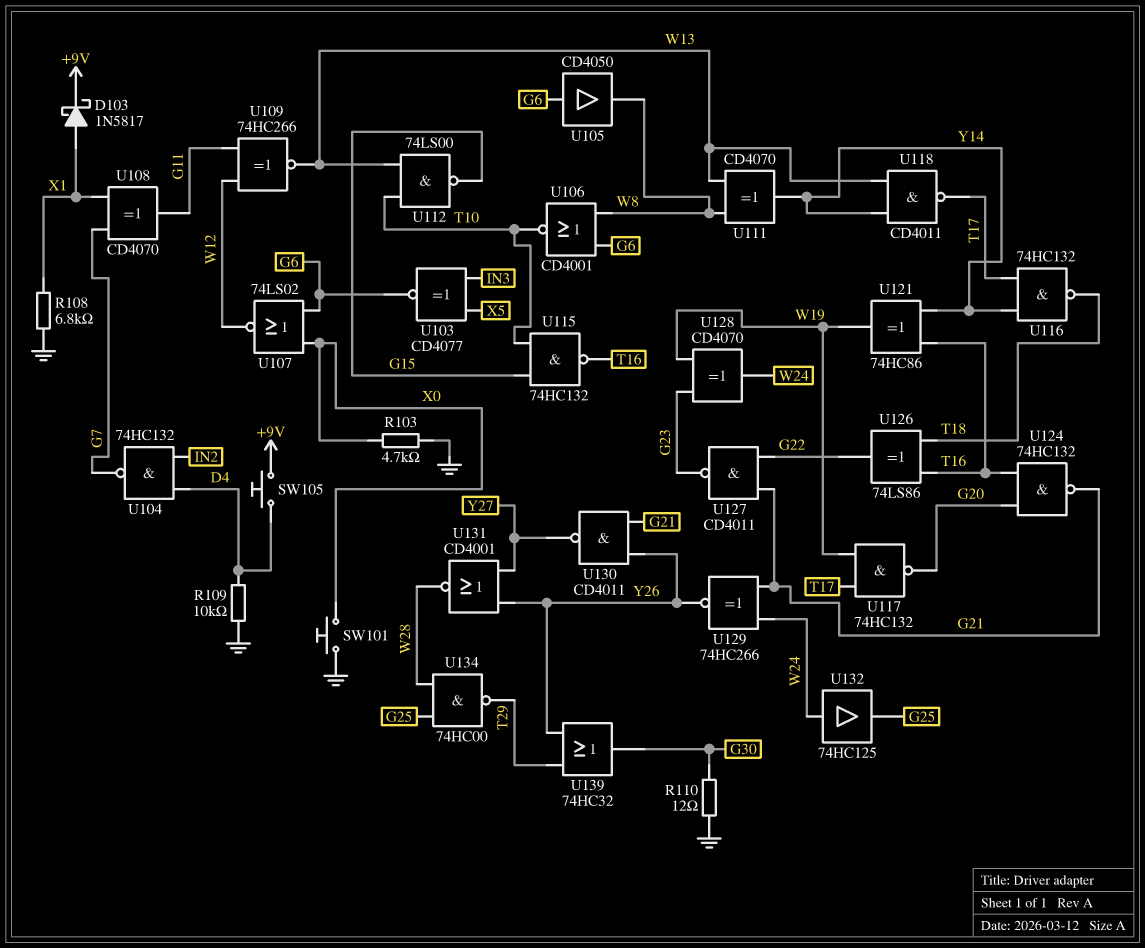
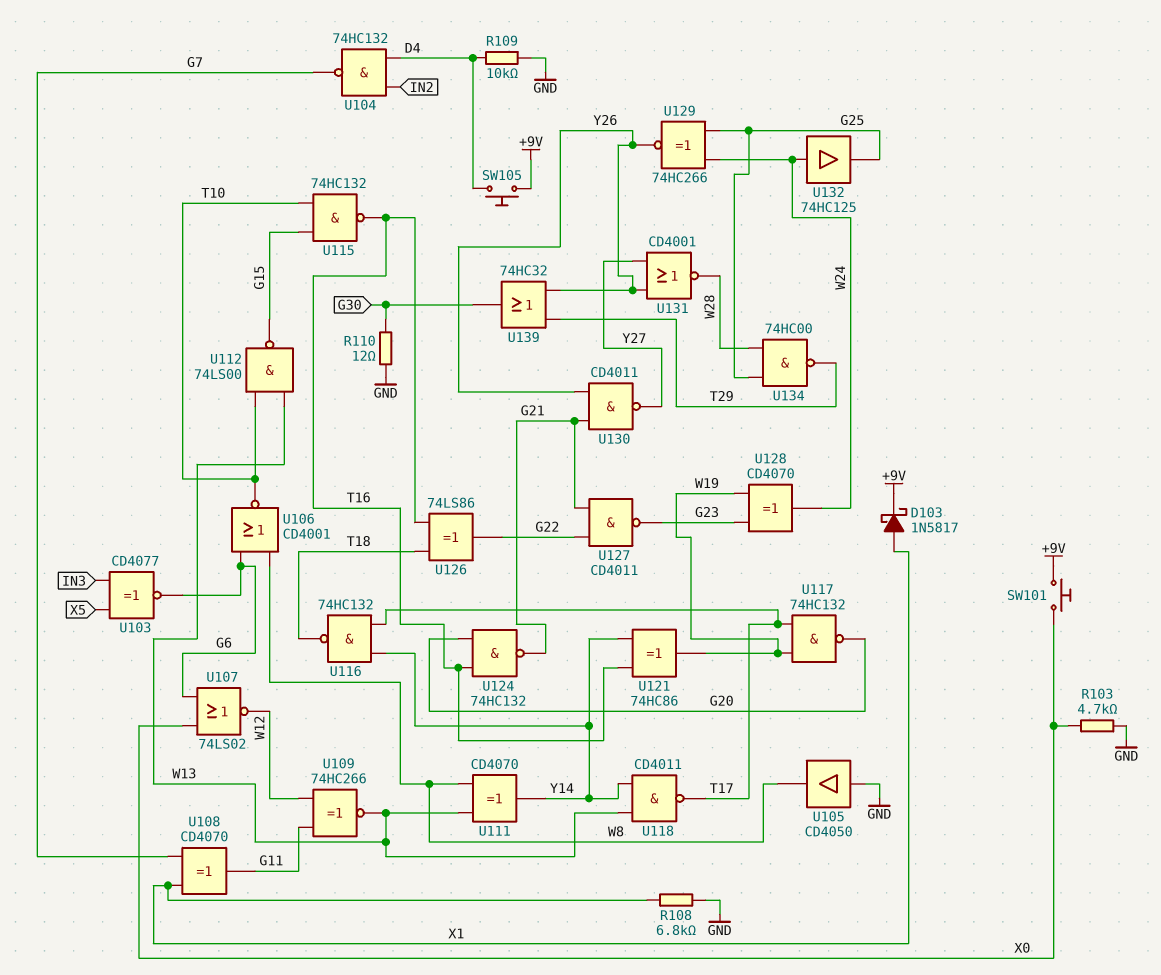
SW101: button (GND, X0) -> button (+9V, X0)
U105: buffer CD4050 (in G6, out W8) -> buffer CD4050 (in GND, out W8)
U129: XNOR 74HC266 (in G21, in W24, out Y26) -> XNOR 74HC266 (in G25, in W24, out Y26)

